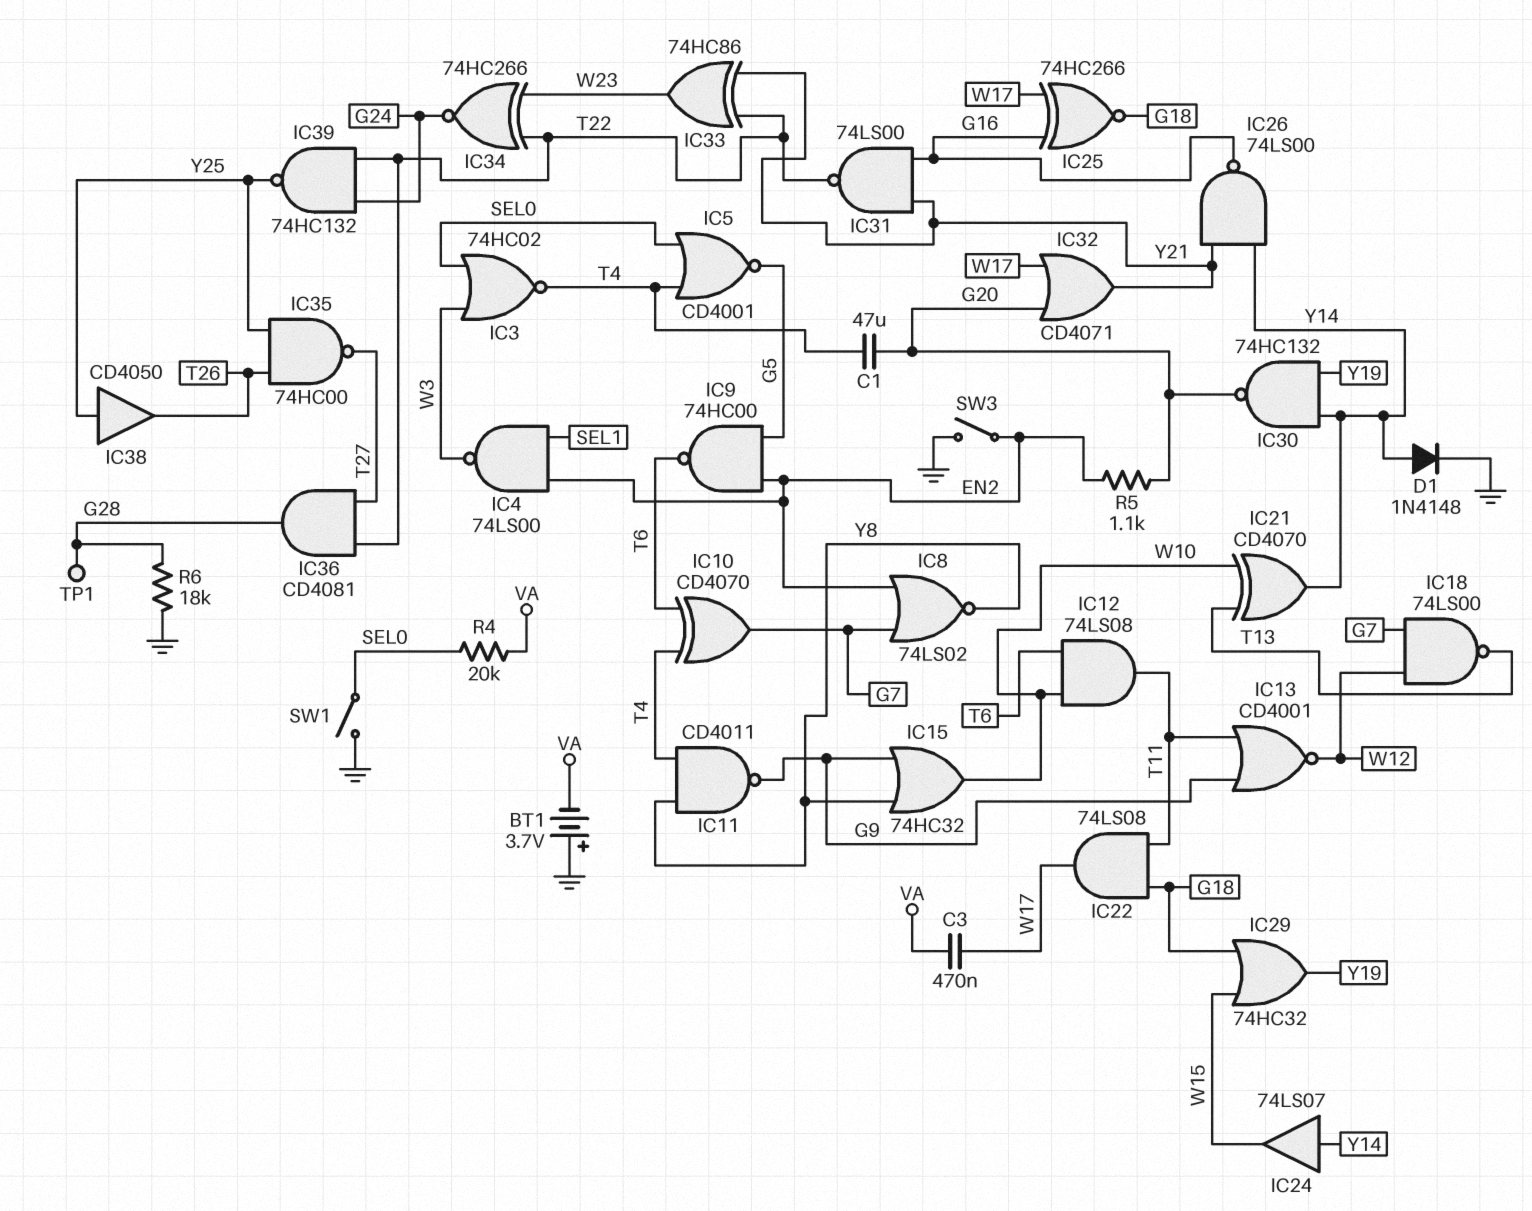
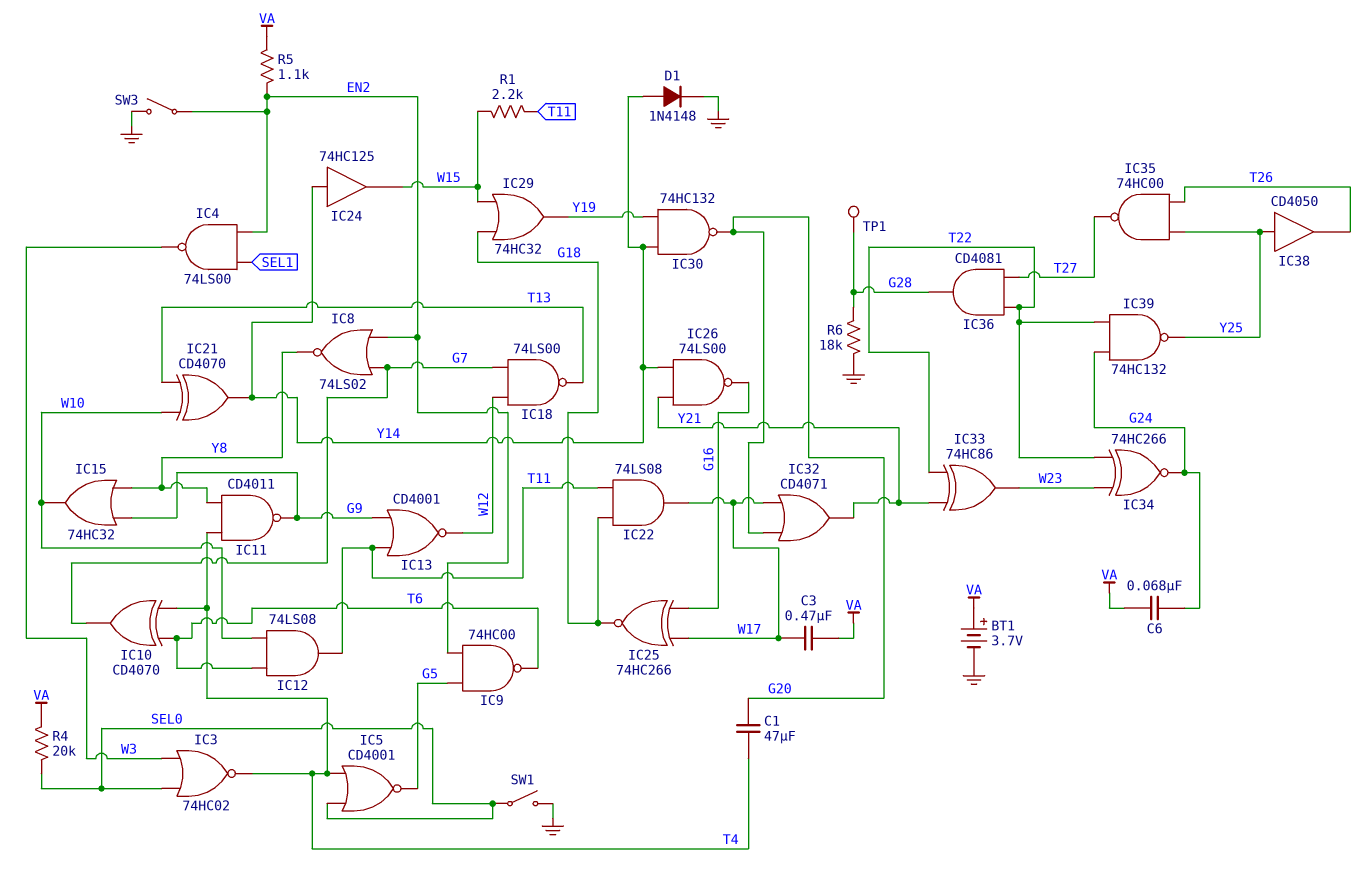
BT1: 3.7V (plus GND, minus VA) -> 3.7V (plus VA, minus GND)
C6: none -> 68nF (G24, VA)
IC24: buffer 74LS07 (in Y14, out W15) -> buffer 74HC125 (in Y14, out W15)
IC31: NAND 74LS00 (in G16, in Y21, out T22) -> none
R1: none -> 2.2k (T11, W15)
R5: 1.1k (EN2, G20) -> 1.1k (EN2, VA)

